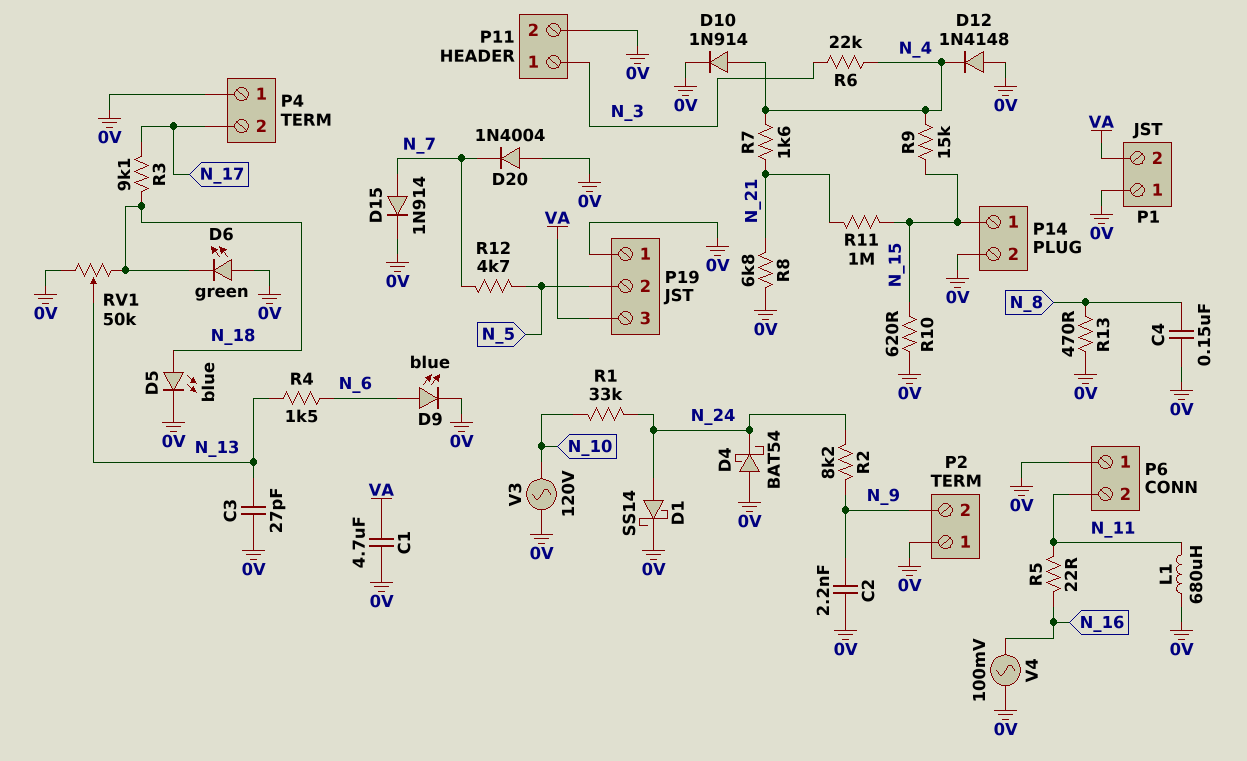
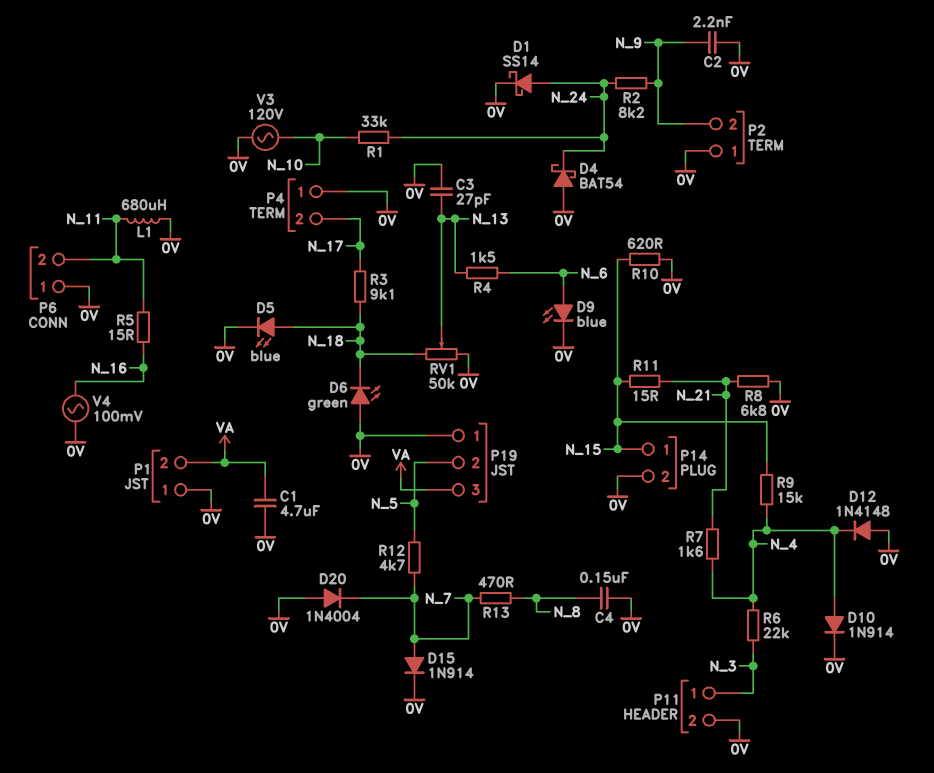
R5: 22 (N_11, N_16) -> 15 (N_11, N_16)
R11: 1M (N_15, N_21) -> 15 (N_15, N_21)
R13: 470 (0V, N_8) -> 470 (N_7, N_8)

